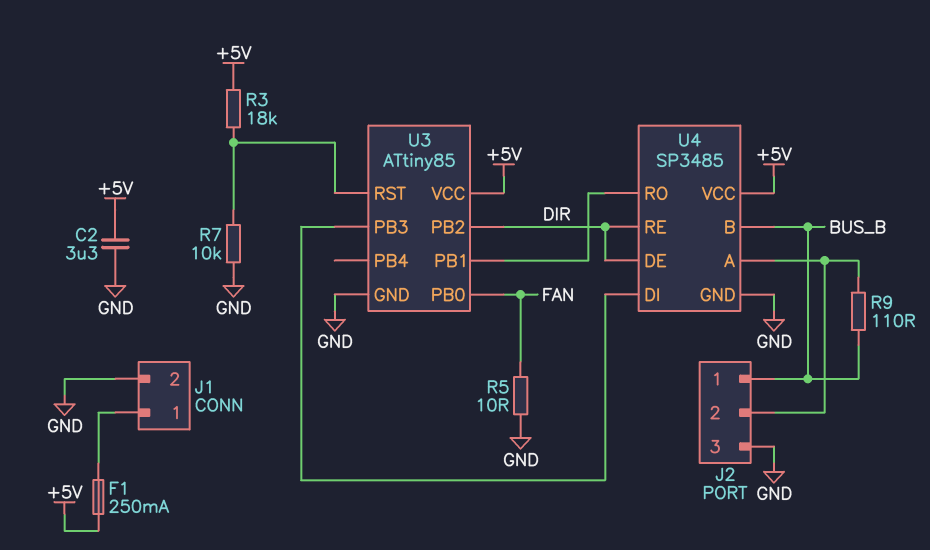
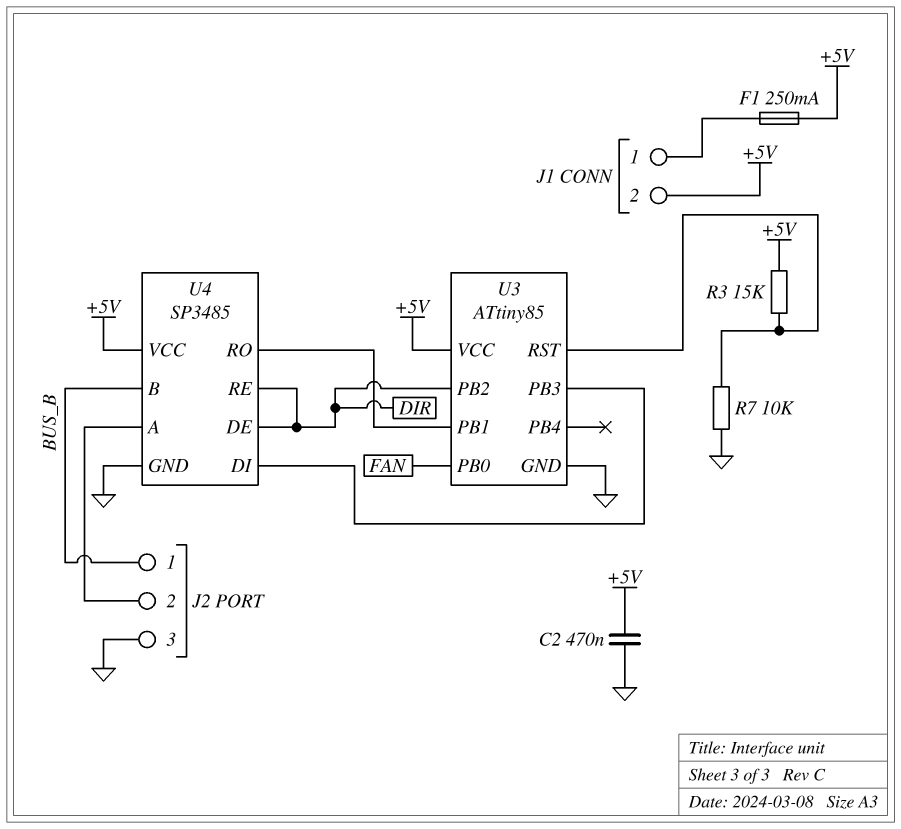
C2: 3.3uF (+5V, GND) -> 470nF (+5V, GND)
J1 pin 2: GND -> +5V
R3: 18k (+5V, U3/RST) -> 15k (+5V, U3/RST)
R5: 10 (FAN, GND) -> none
R9: 110 (BUS_B, J2/2) -> none

